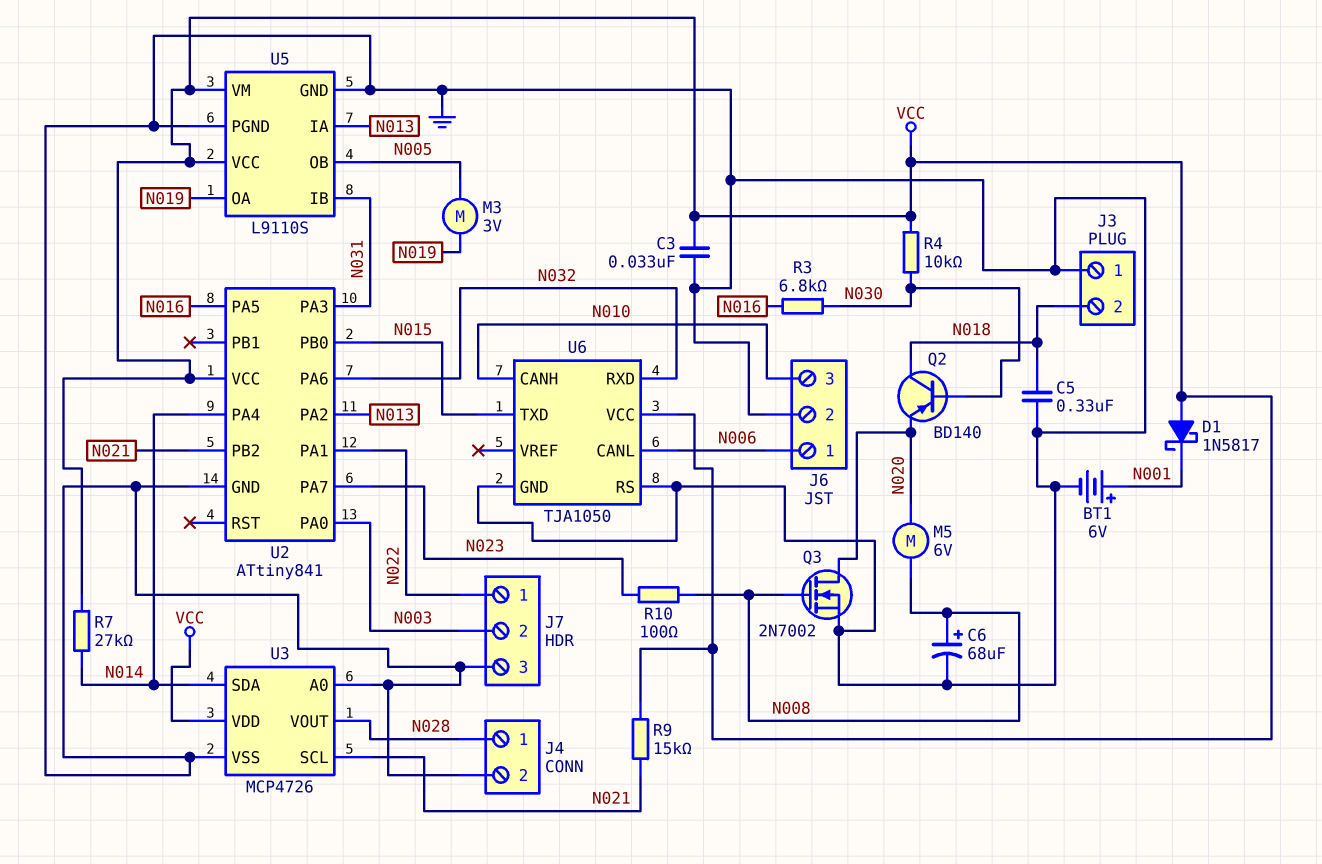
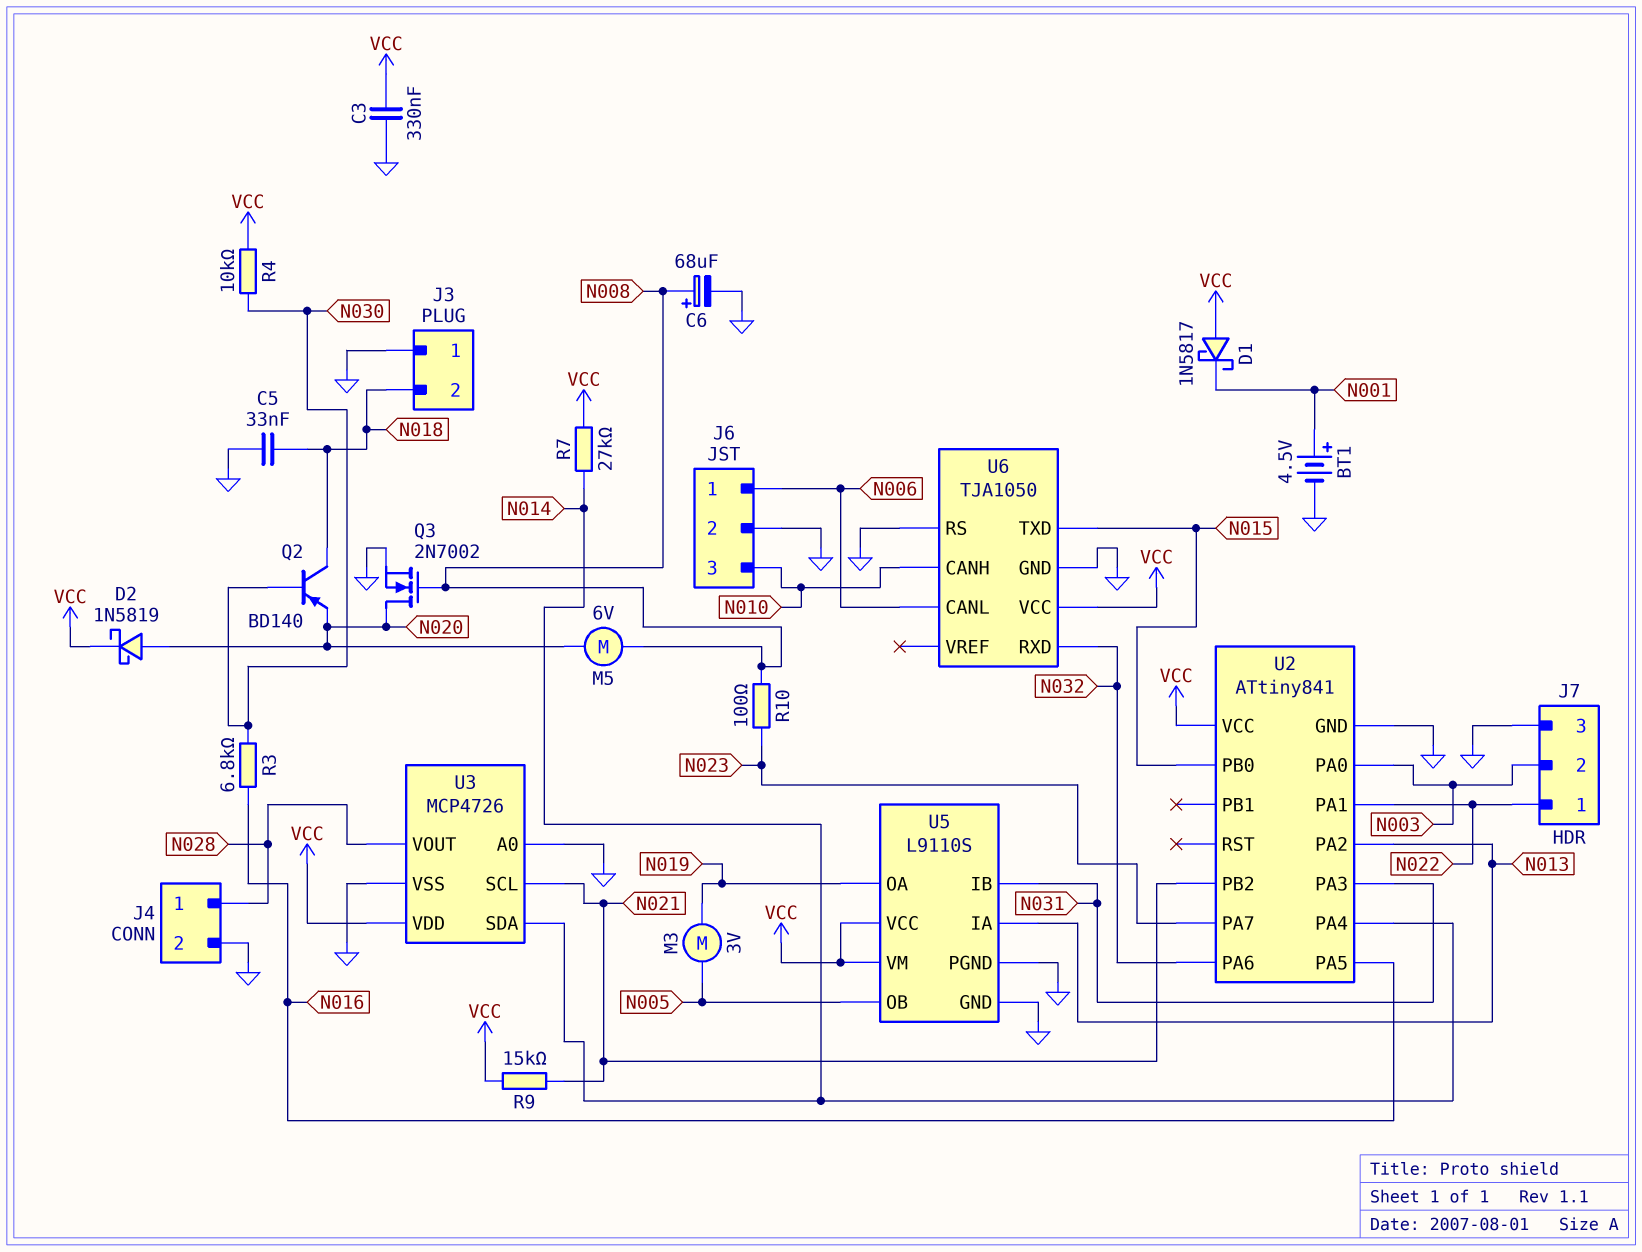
BT1: 6V (plus N001, minus GND) -> 4.5V (plus N001, minus GND)
C3: 33nF (GND, VCC) -> 330nF (GND, VCC)
C5: 330nF (GND, N018) -> 33nF (GND, N018)
D2: none -> schottky 1N5819 (A N020, K VCC)

